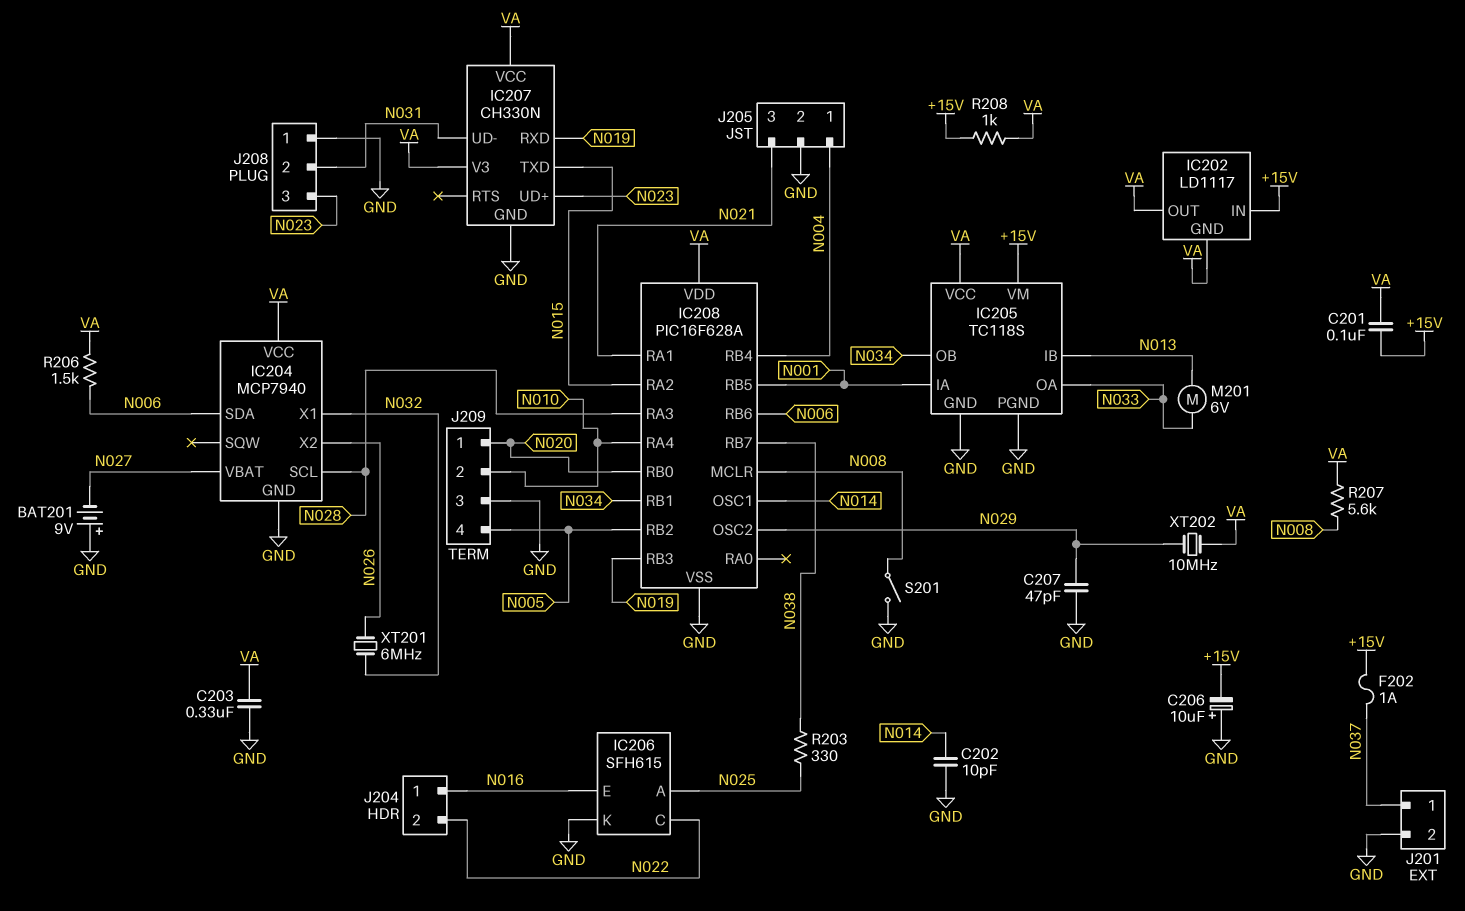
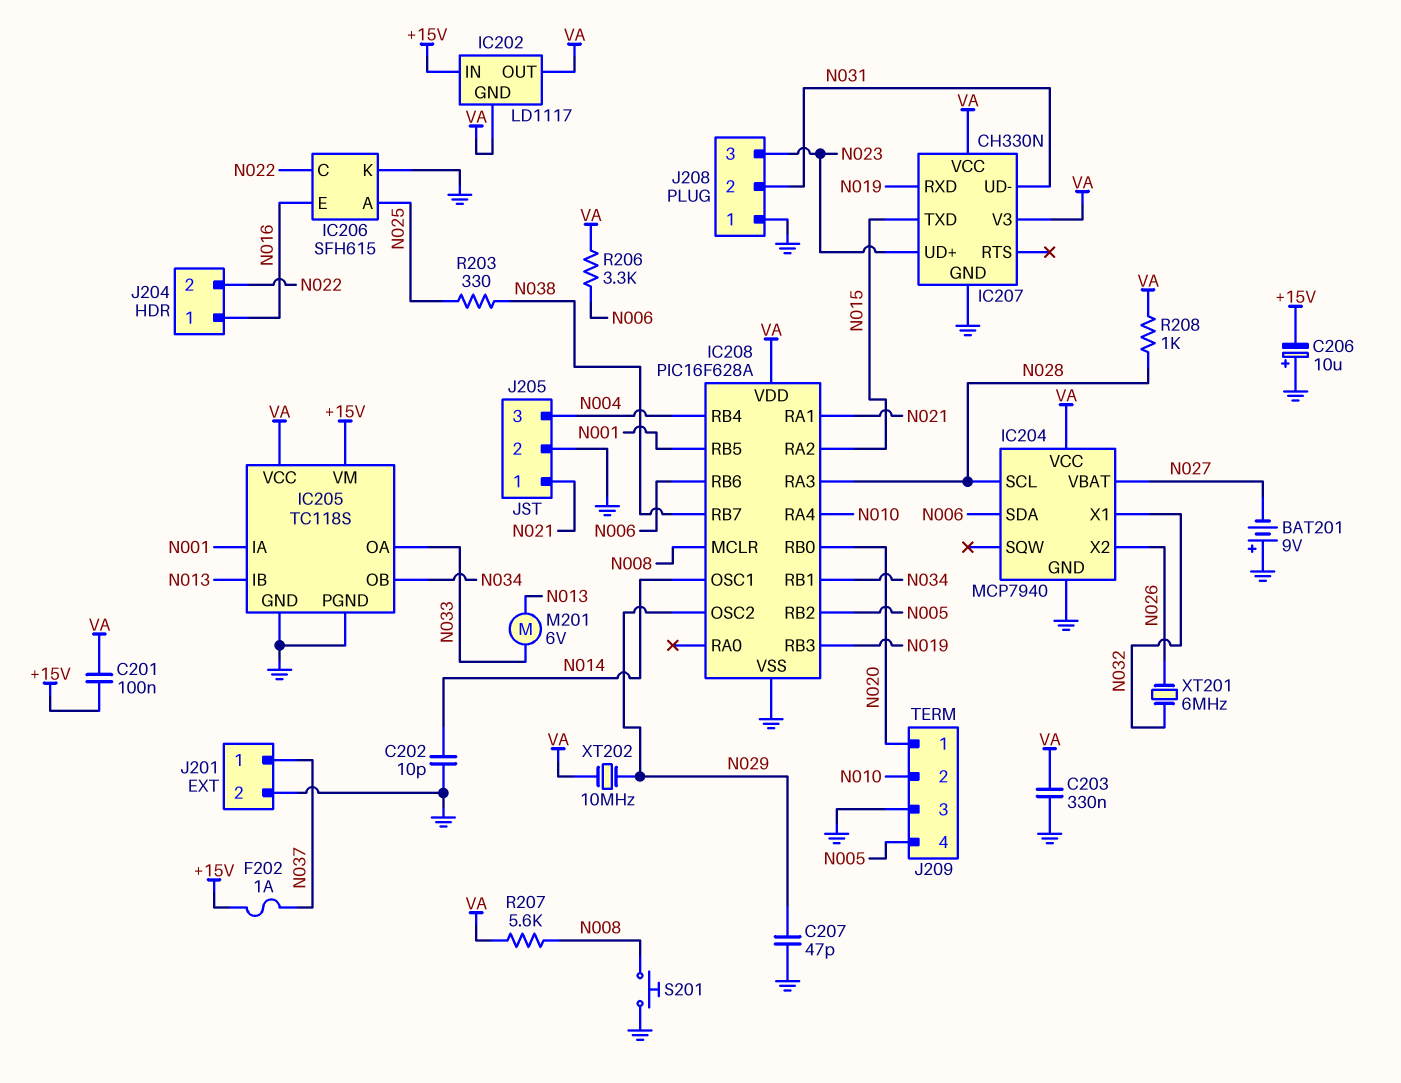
J205 pin 1: N004 -> N021
J205 pin 3: N021 -> N004
R206: 1.5k (N006, VA) -> 3.3k (N006, VA)
R208: 1k (+15V, VA) -> 1k (N028, VA)
S201: switch (GND, N008) -> button (GND, N008)

